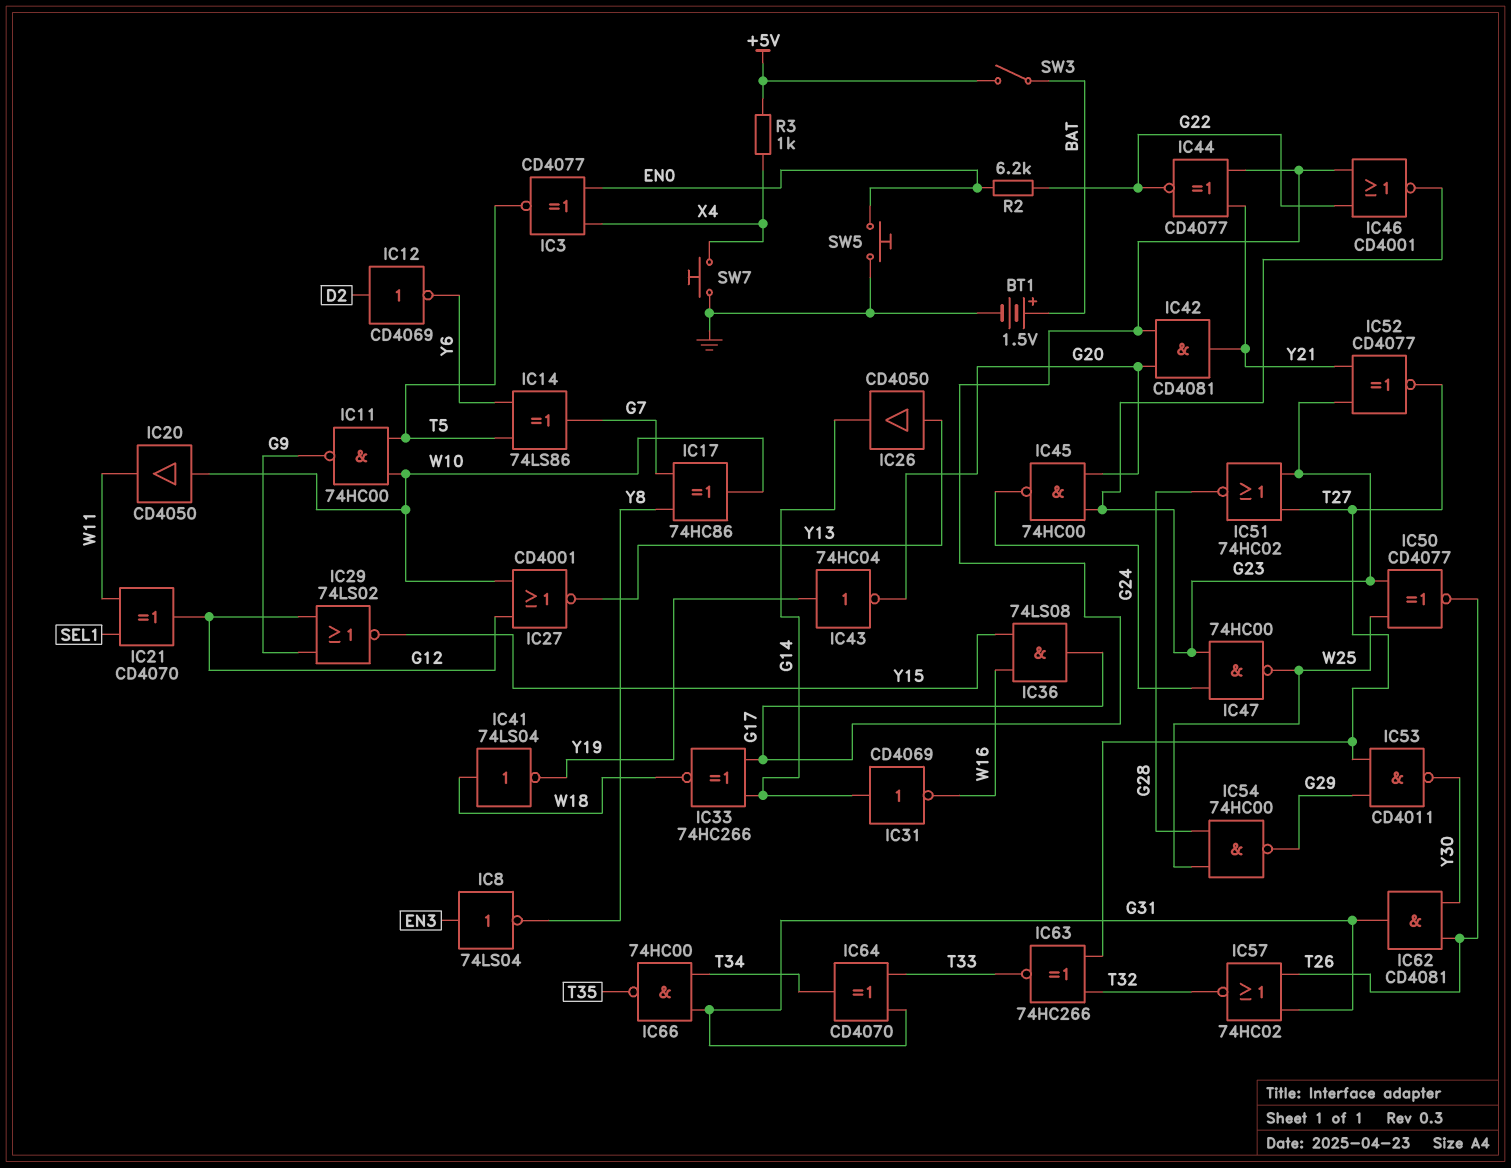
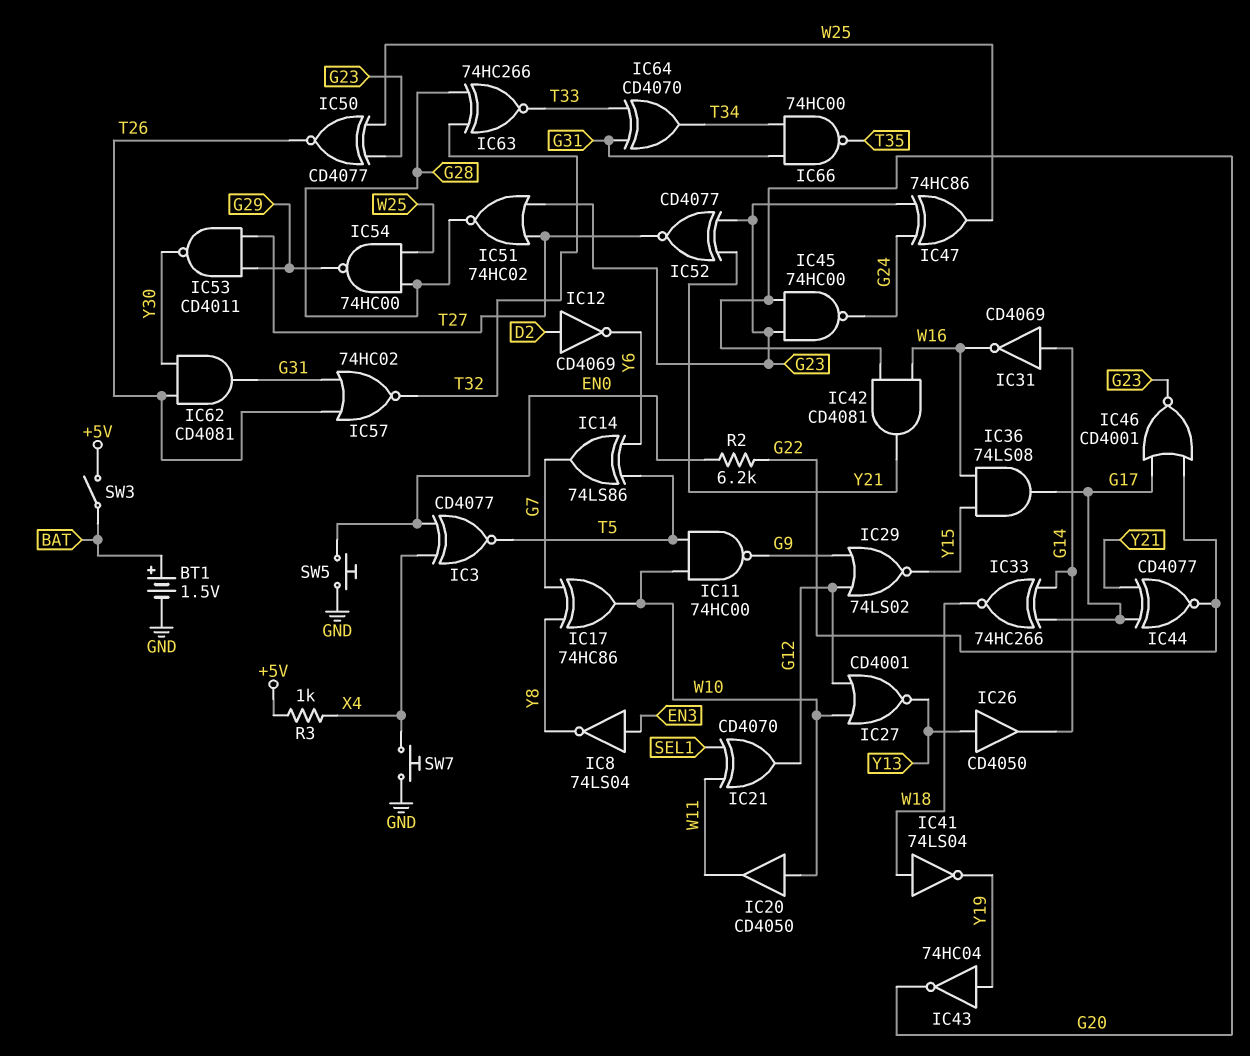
IC42: AND CD4081 (in G17, in G20, out Y21) -> AND CD4081 (in G20, in W16, out Y21)
IC47: NAND 74HC00 (in G23, in G24, out W25) -> XOR 74HC86 (in G23, in G24, out W25)
IC63: XNOR 74HC266 (in T27, in T32, out T33) -> XNOR 74HC266 (in G28, in T32, out T33)

